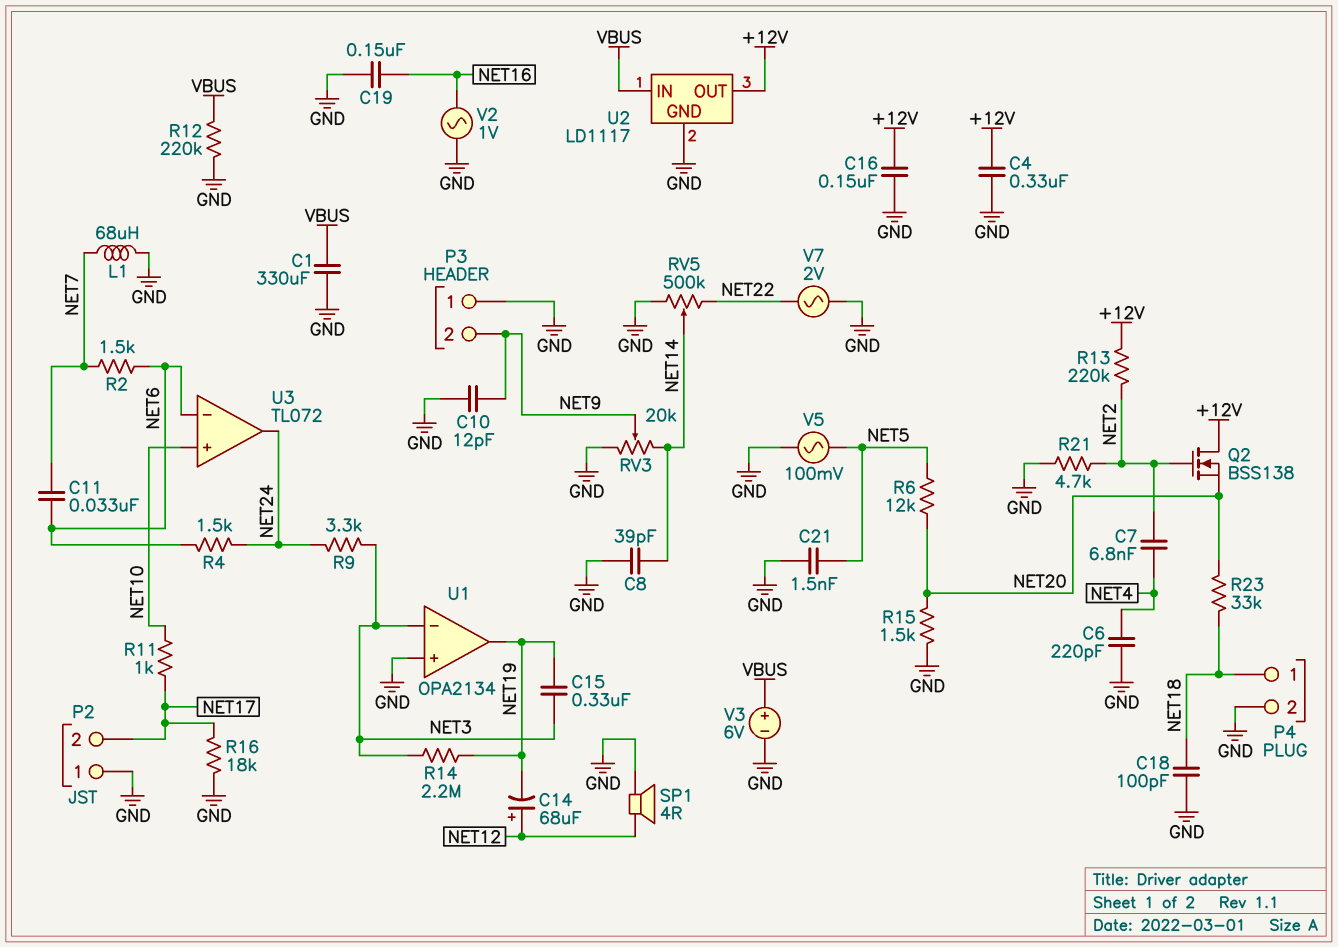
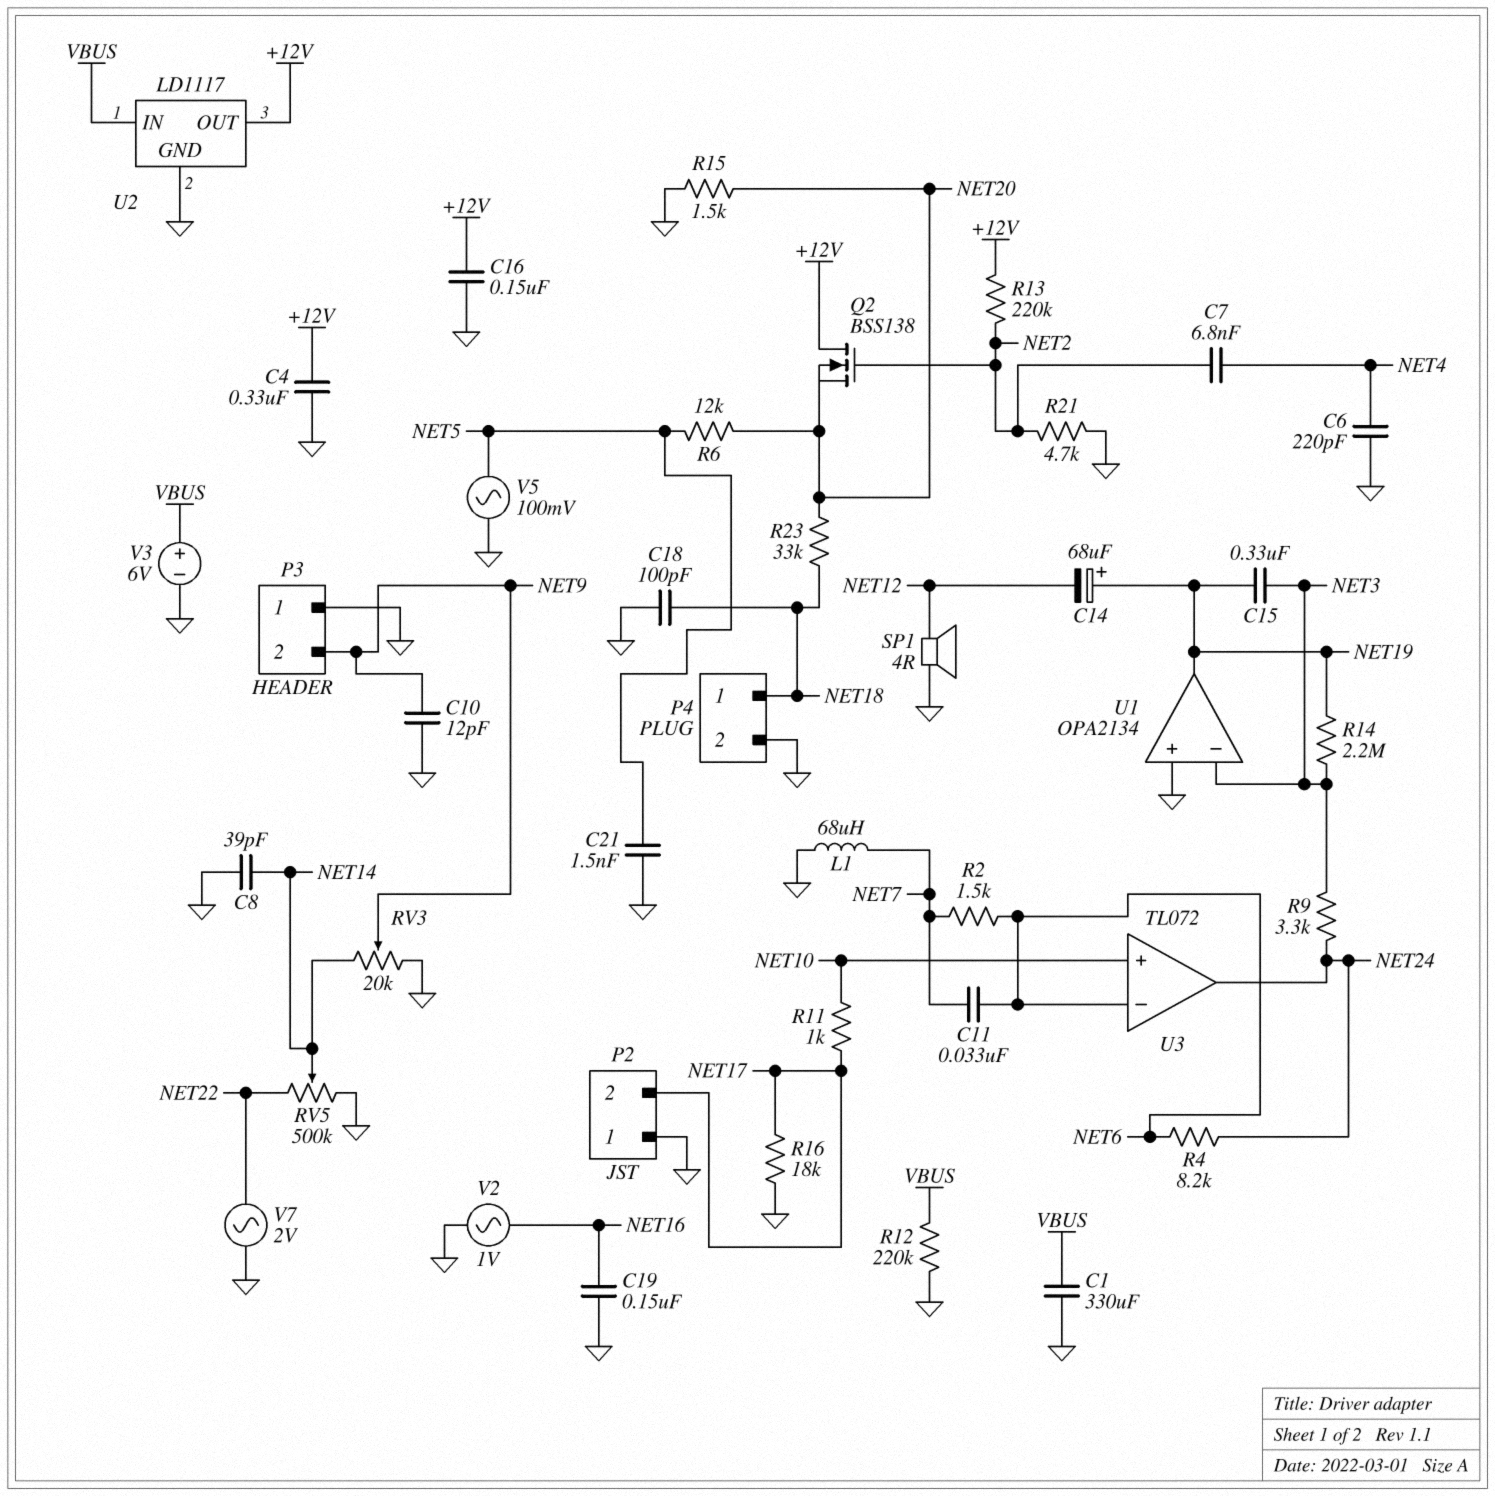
C14: 68uF (plus NET12, minus NET19) -> 68uF (plus NET19, minus NET12)
R4: 1.5k (NET6, NET24) -> 8.2k (NET6, NET24)

